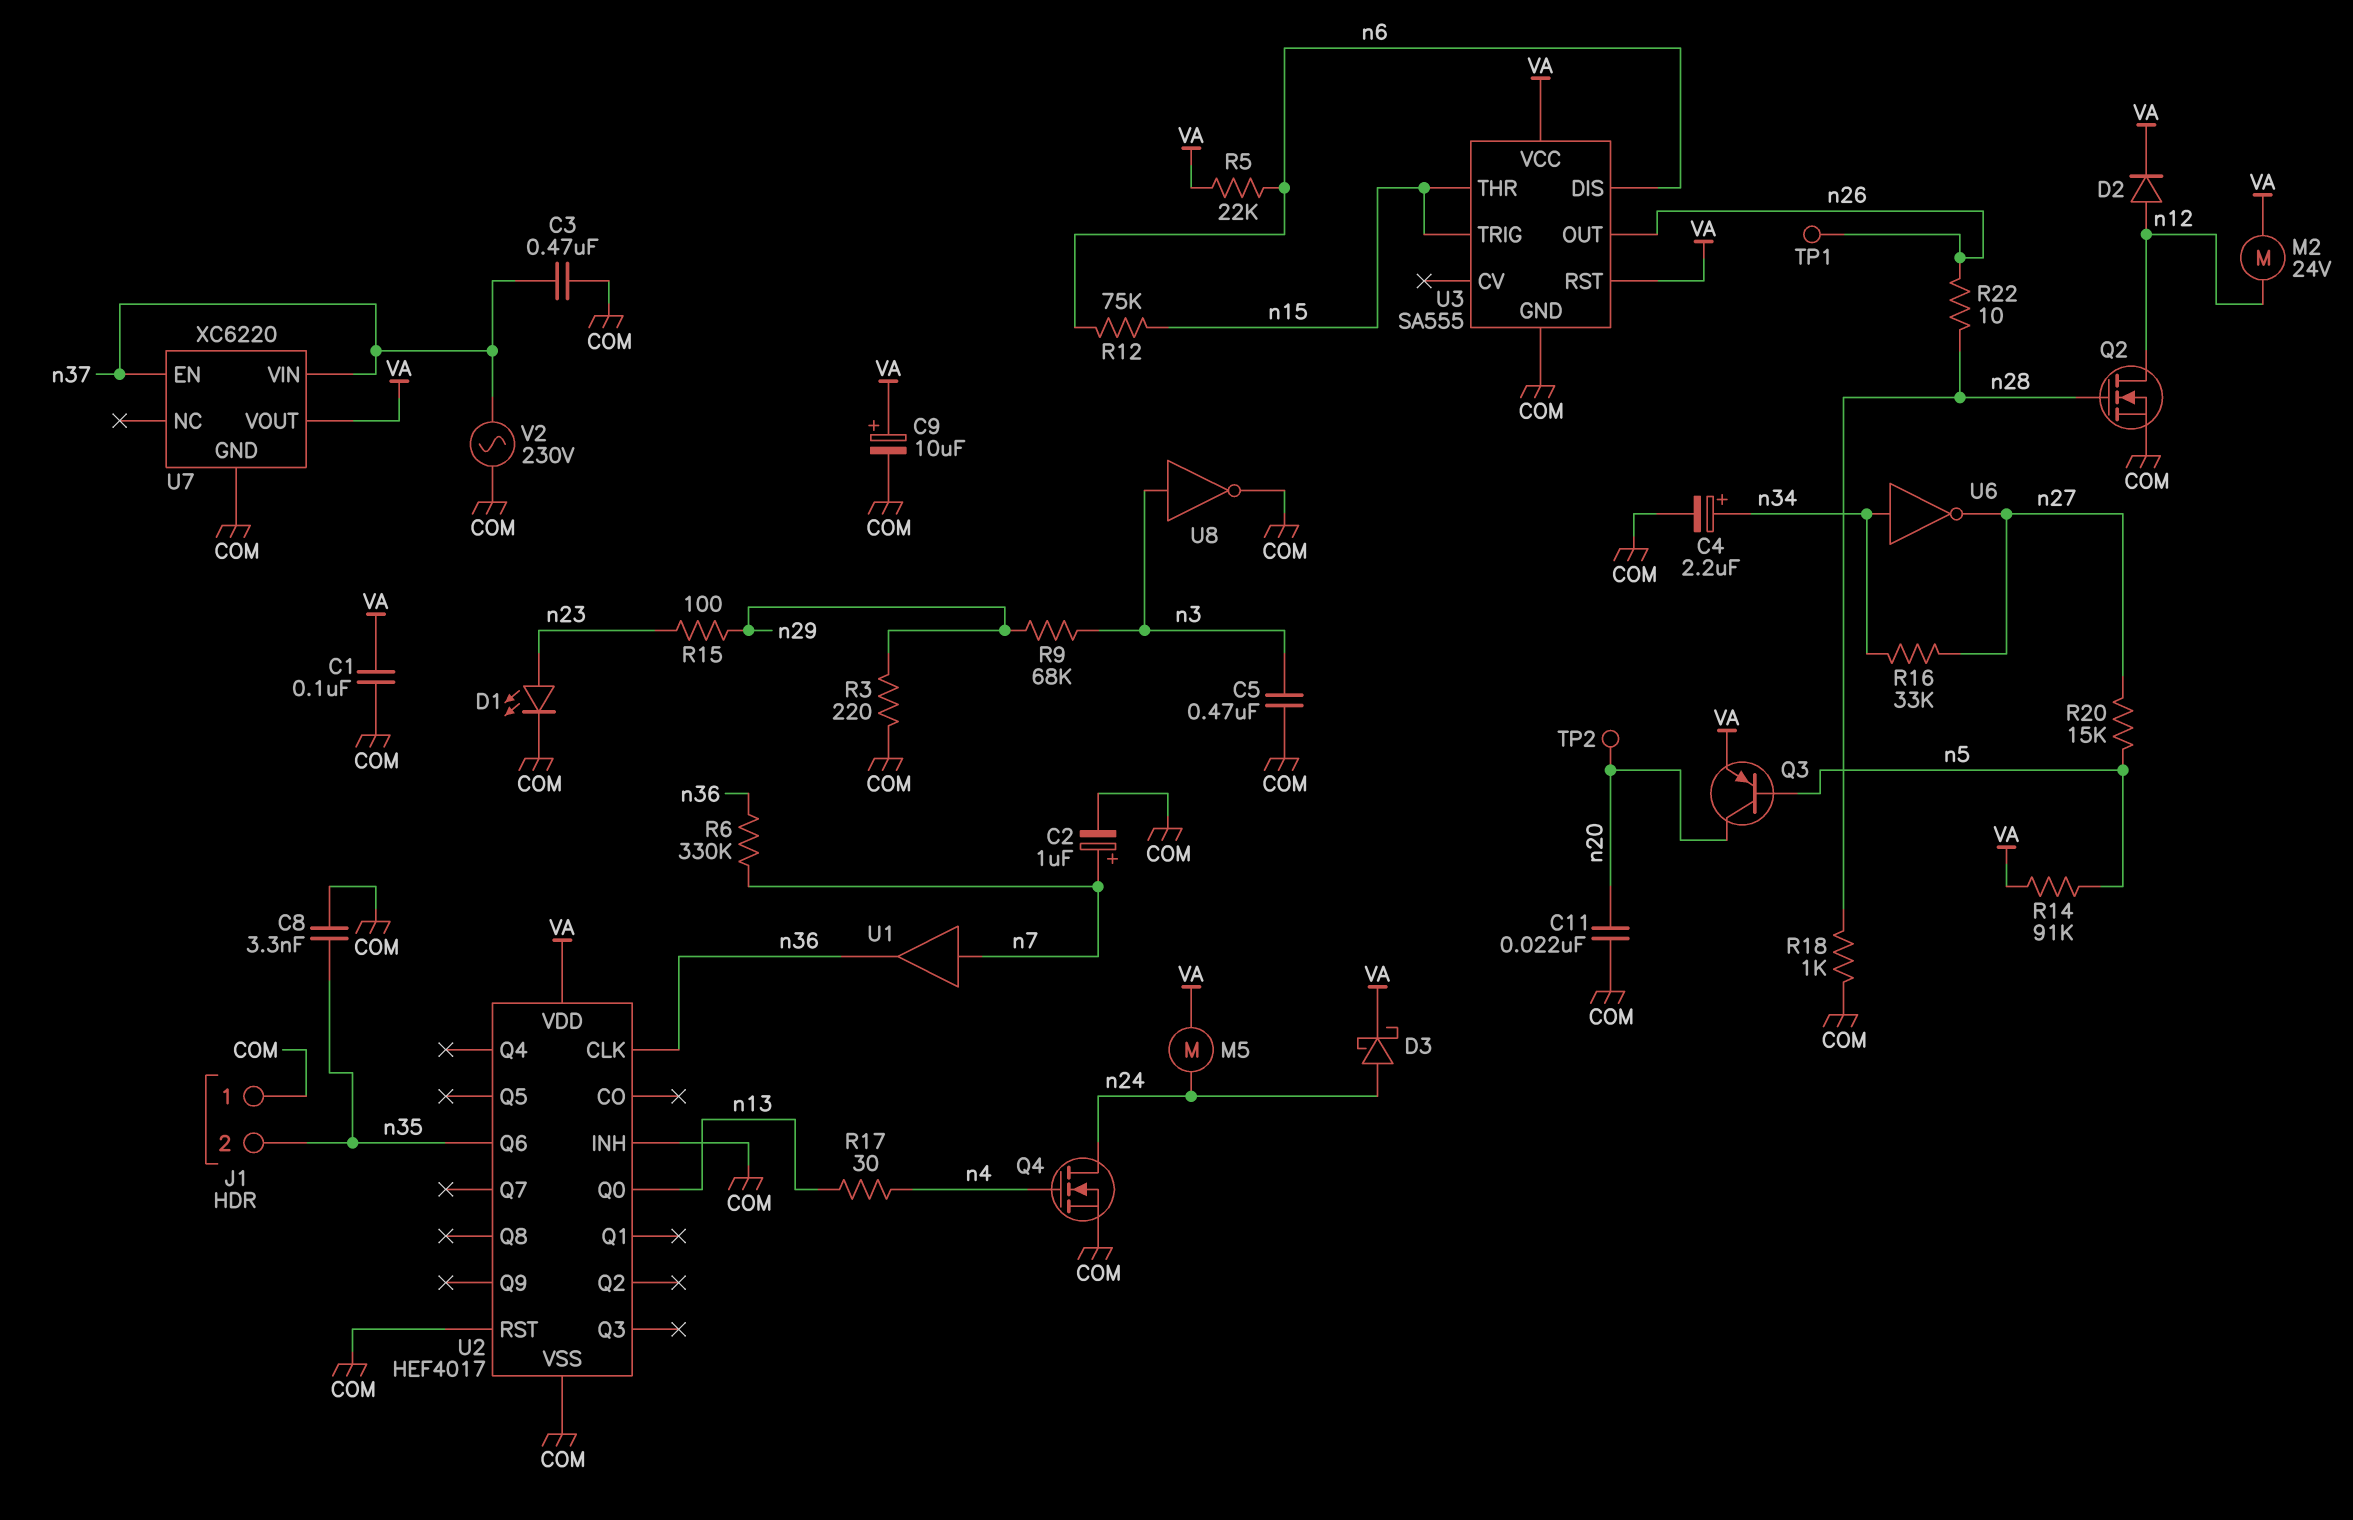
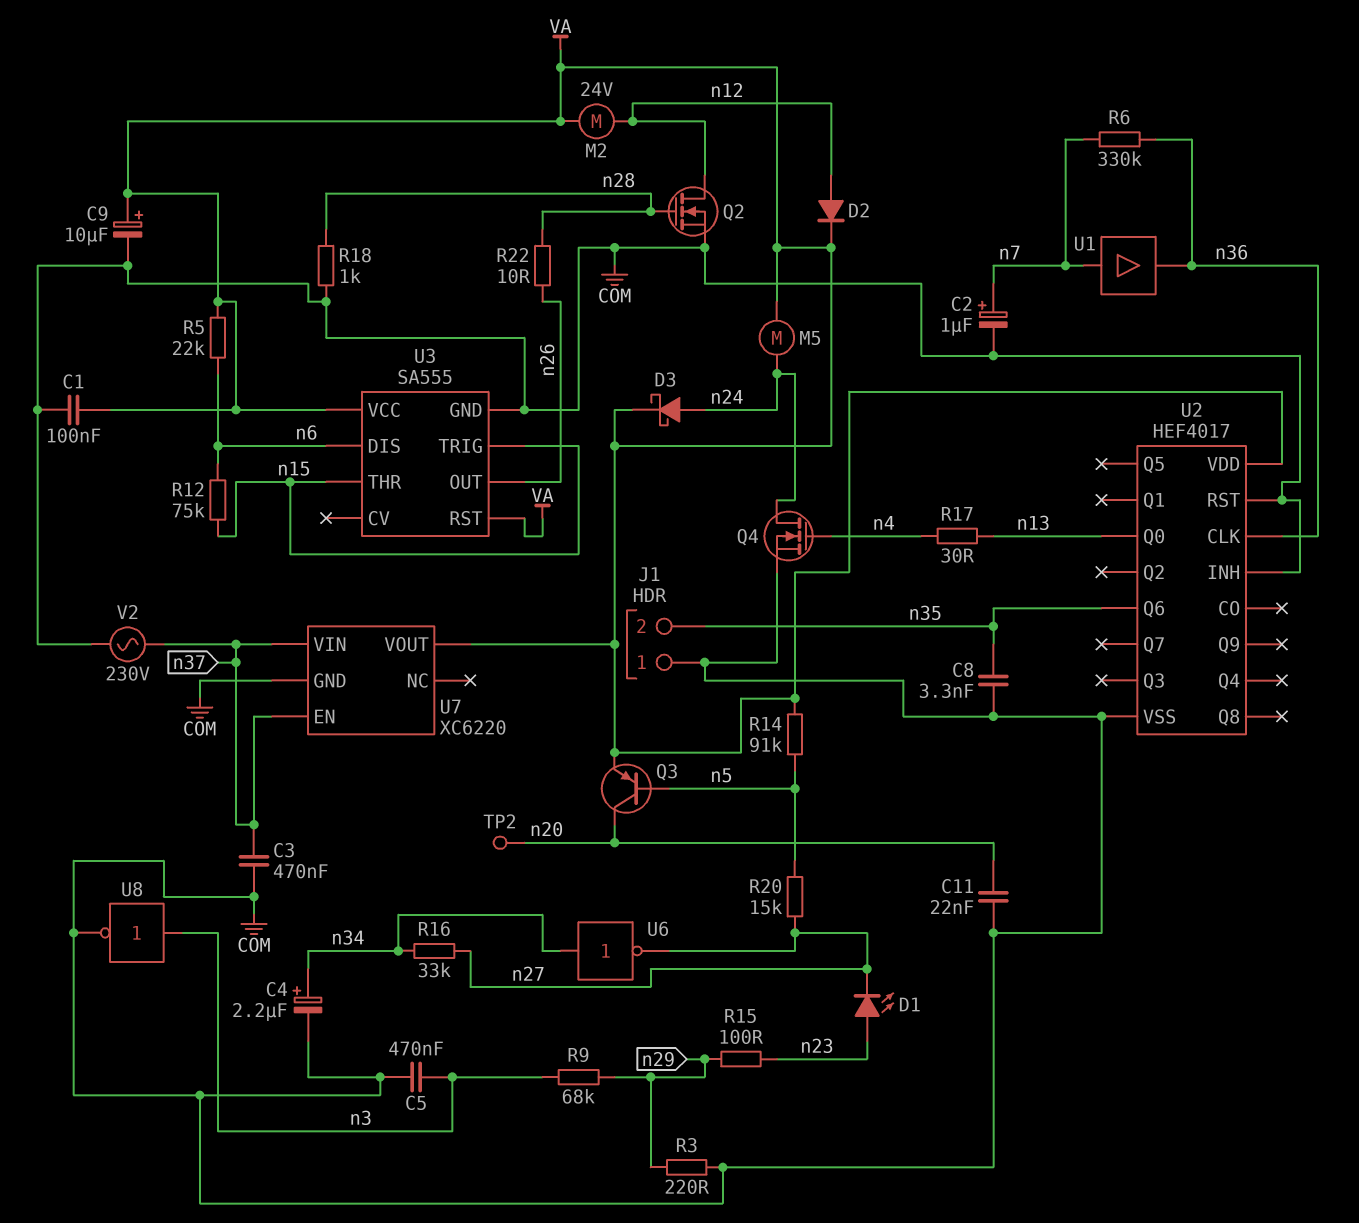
D1: LED (A n23, K COM) -> LED (A n23, K n27)
TP1: test point (n26) -> none

